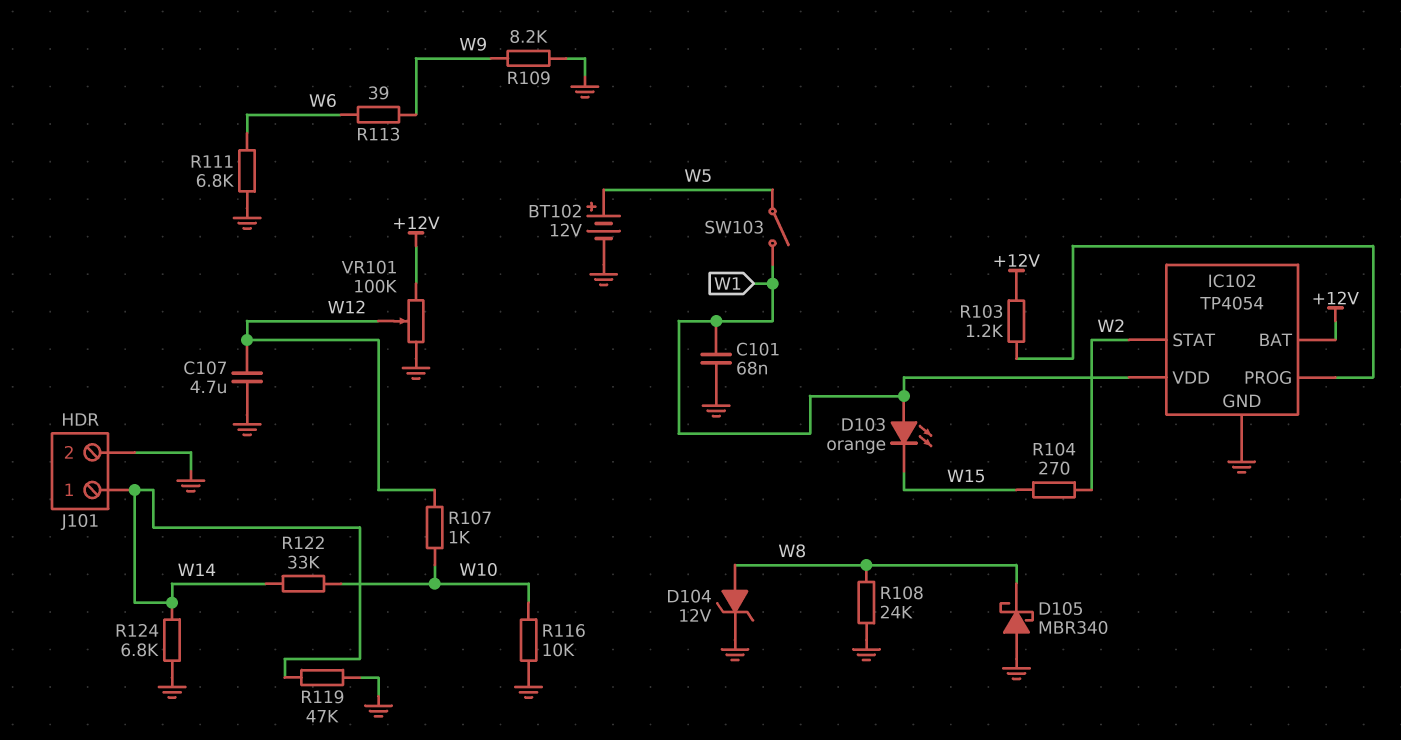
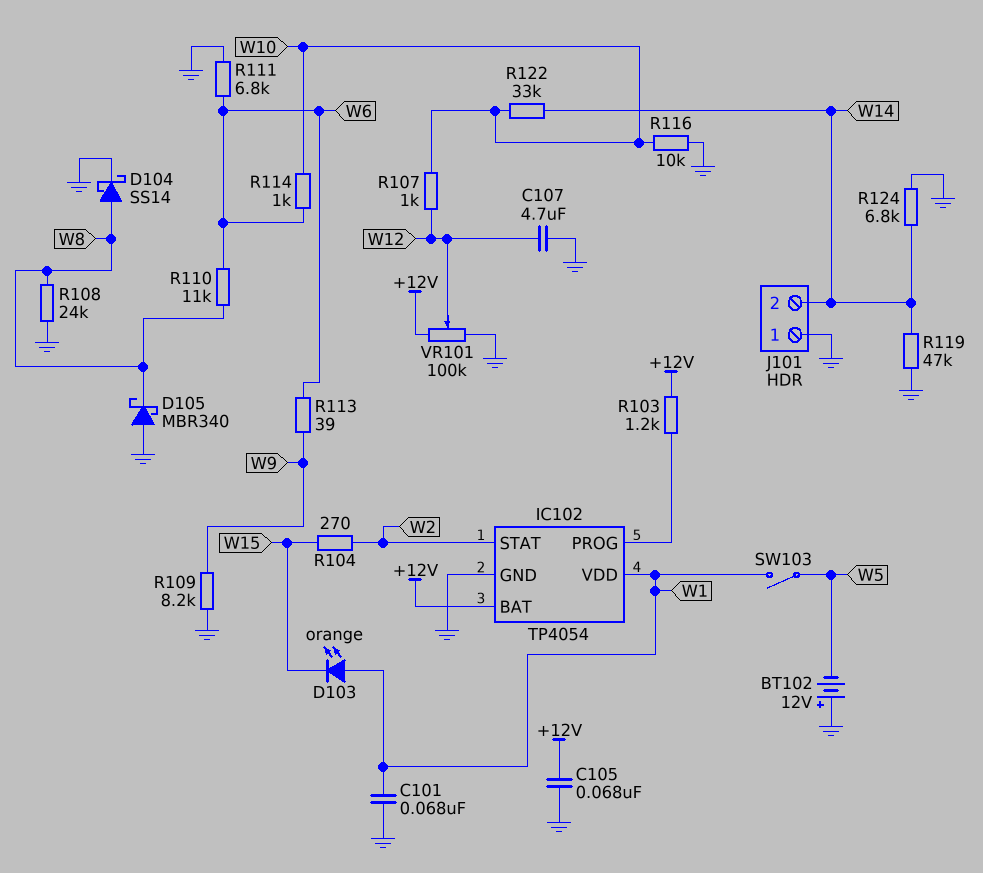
BT102: 12V (plus W5, minus GND) -> 12V (plus GND, minus W5)
C105: none -> 68nF (+12V, GND)
D104: zener 12V (A W8, K GND) -> schottky SS14 (A W8, K GND)
J101 pin 1: W14 -> GND
J101 pin 2: GND -> W14
R110: none -> 11k (W6, W8)
R114: none -> 1k (W6, W10)

